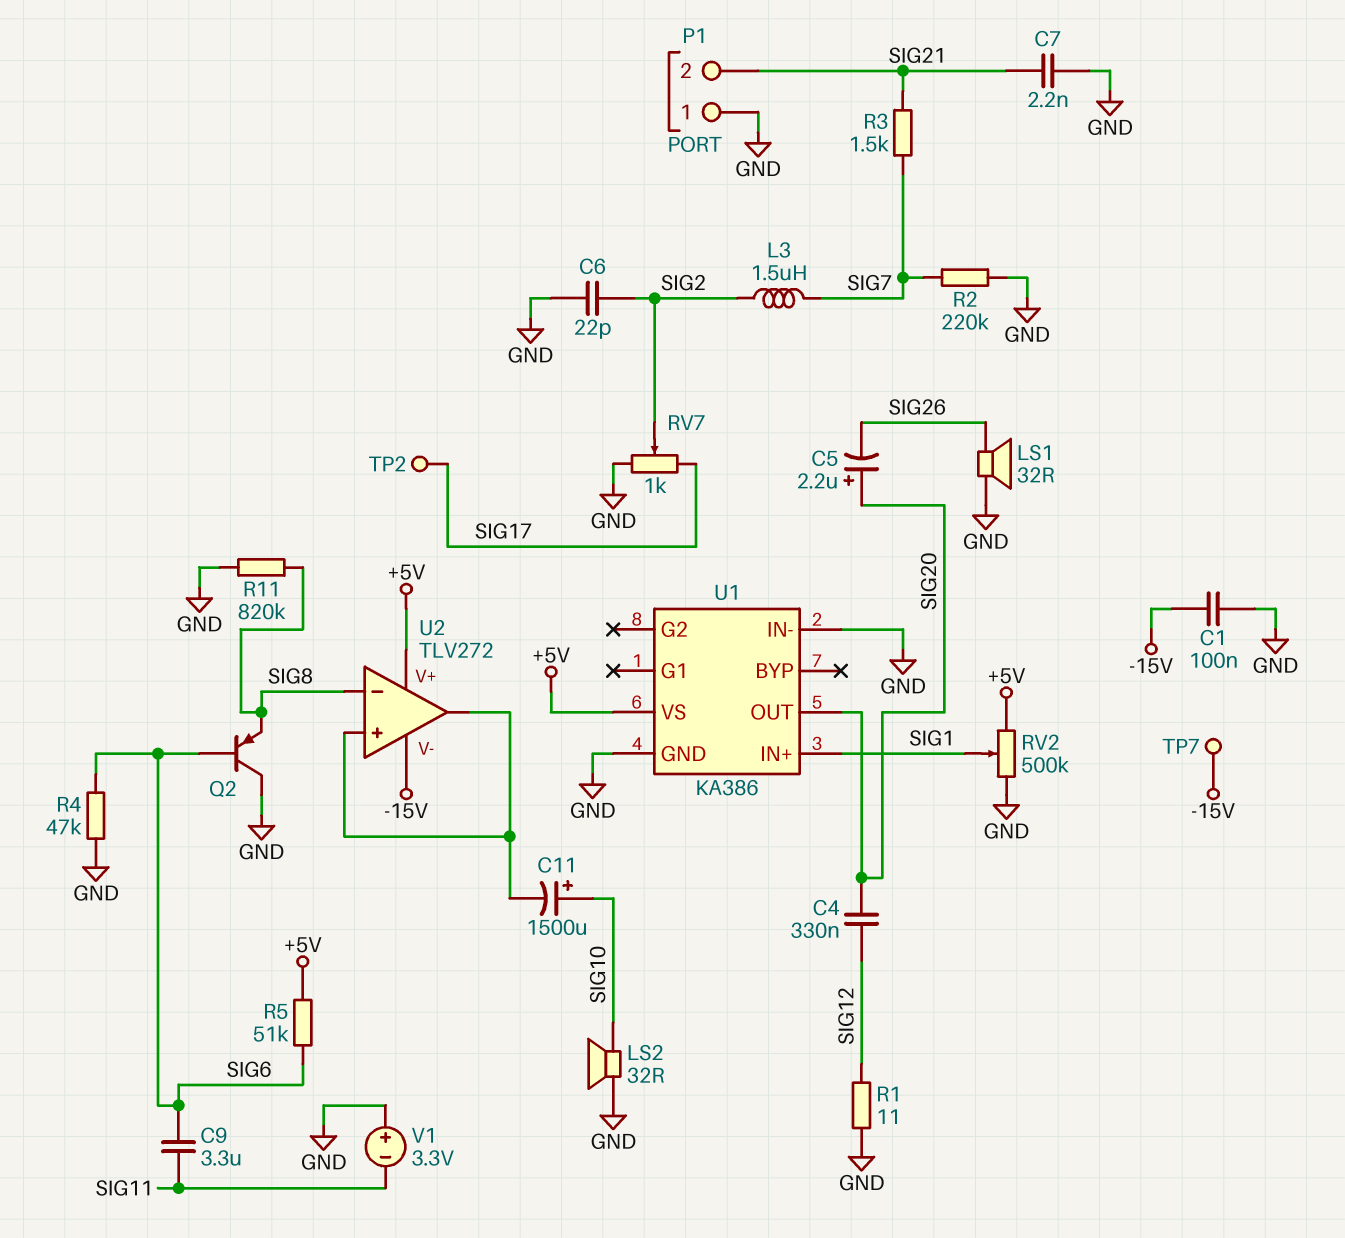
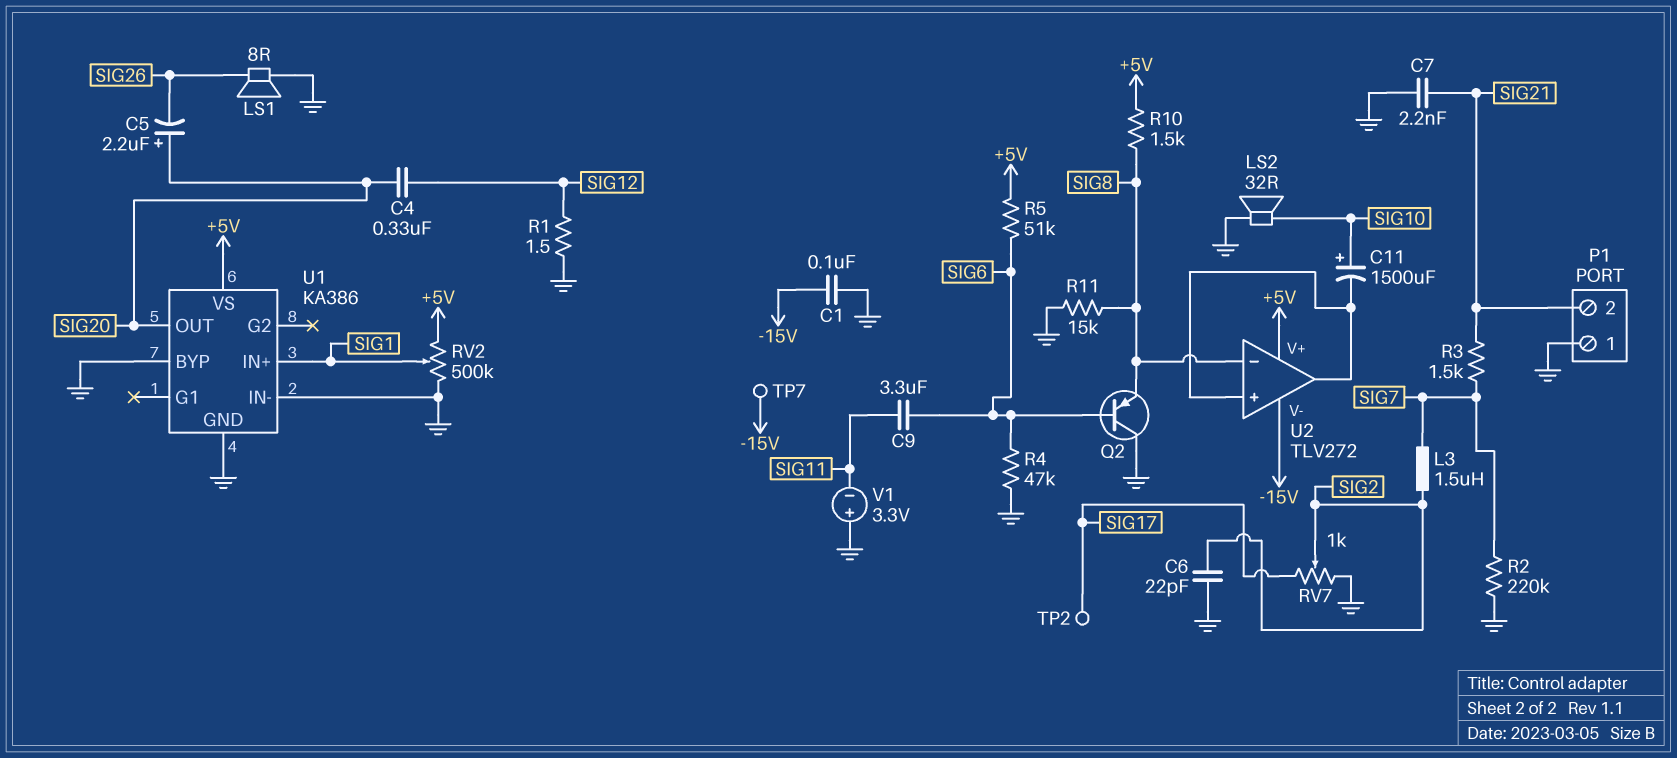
LS1: speaker 32R (GND, SIG26) -> speaker 8R (GND, SIG26)
R1: 11 (GND, SIG12) -> 1.5 (GND, SIG12)
R10: none -> 1.5k (+5V, SIG8)
R11: 820k (GND, SIG8) -> 15k (GND, SIG8)
U1 pin BYP: none -> GND

